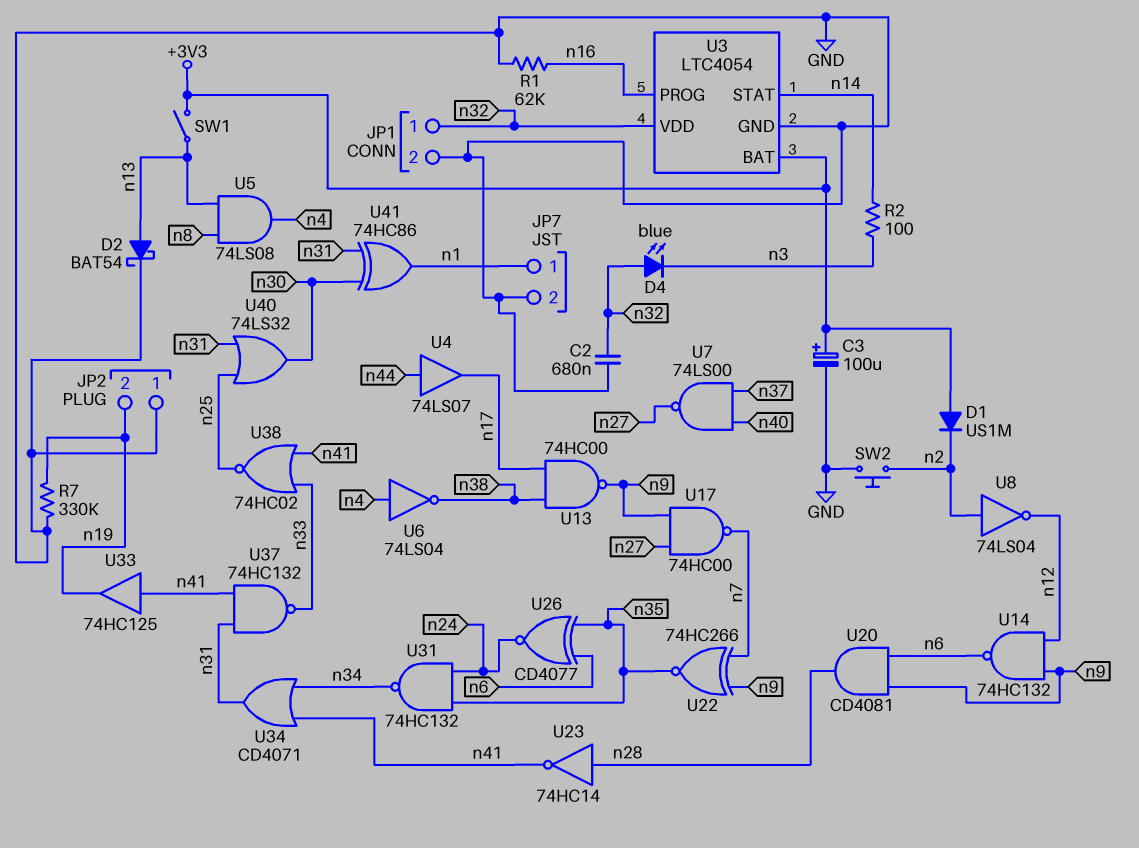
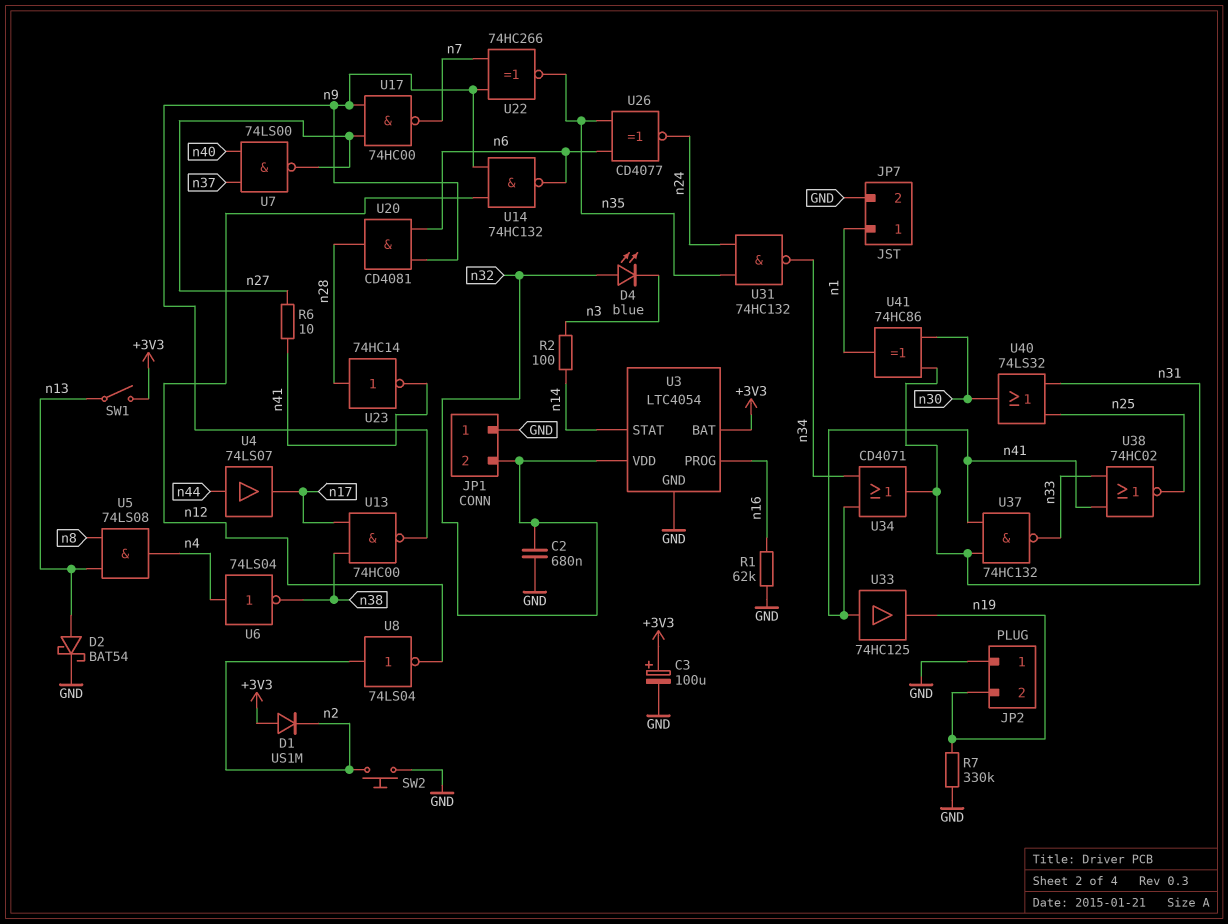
JP1 pin 1: n32 -> GND
JP1 pin 2: GND -> n32
R6: none -> 10 (n27, n41)

